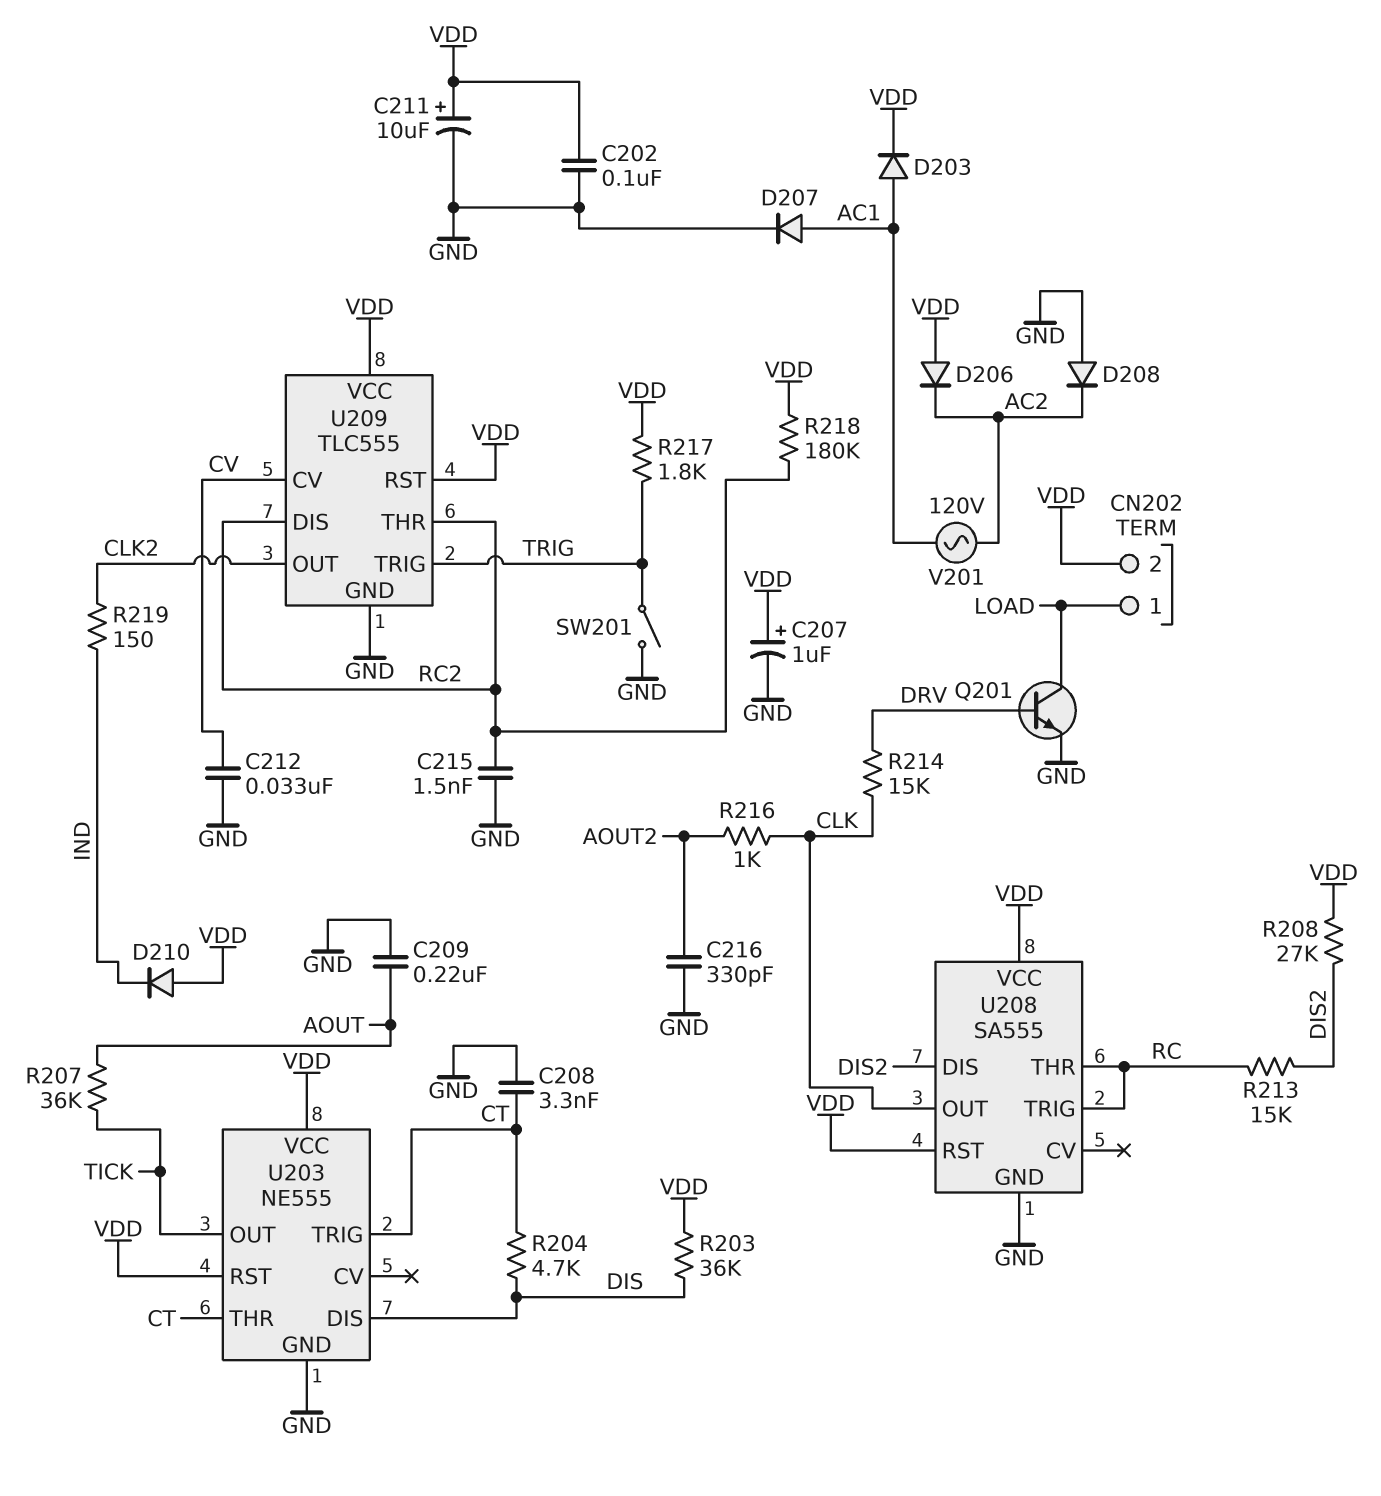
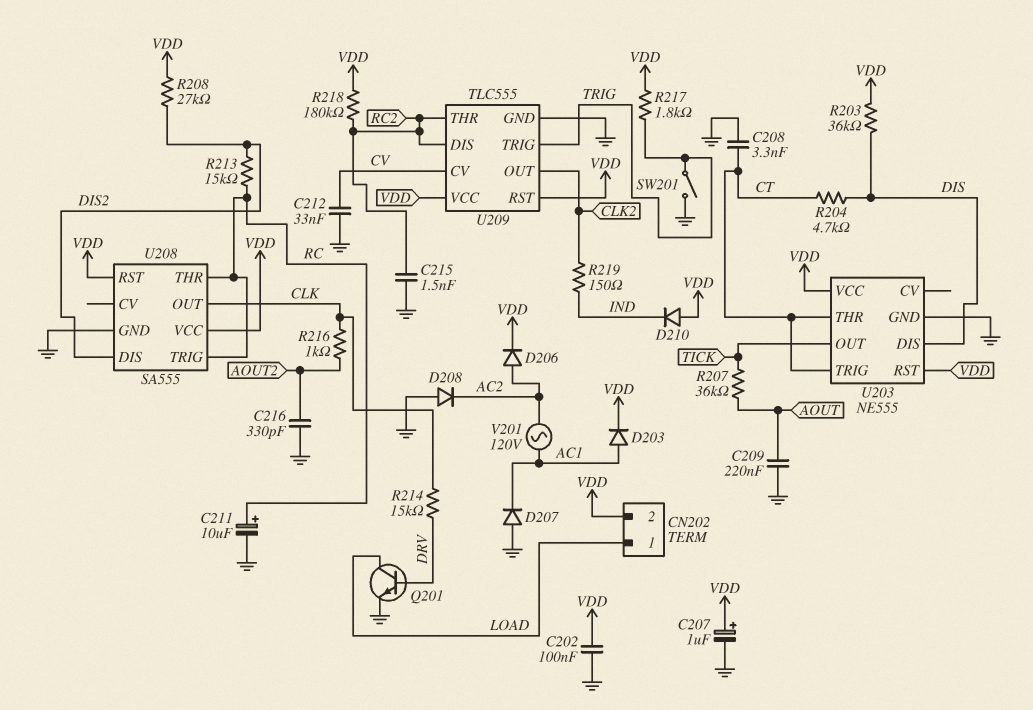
C211: 10uF (plus VDD, minus GND) -> 10uF (plus RC, minus GND)
D206: diode (A VDD, K AC2) -> diode (A AC2, K VDD)
D207: diode (A AC1, K GND) -> diode (A GND, K AC1)

